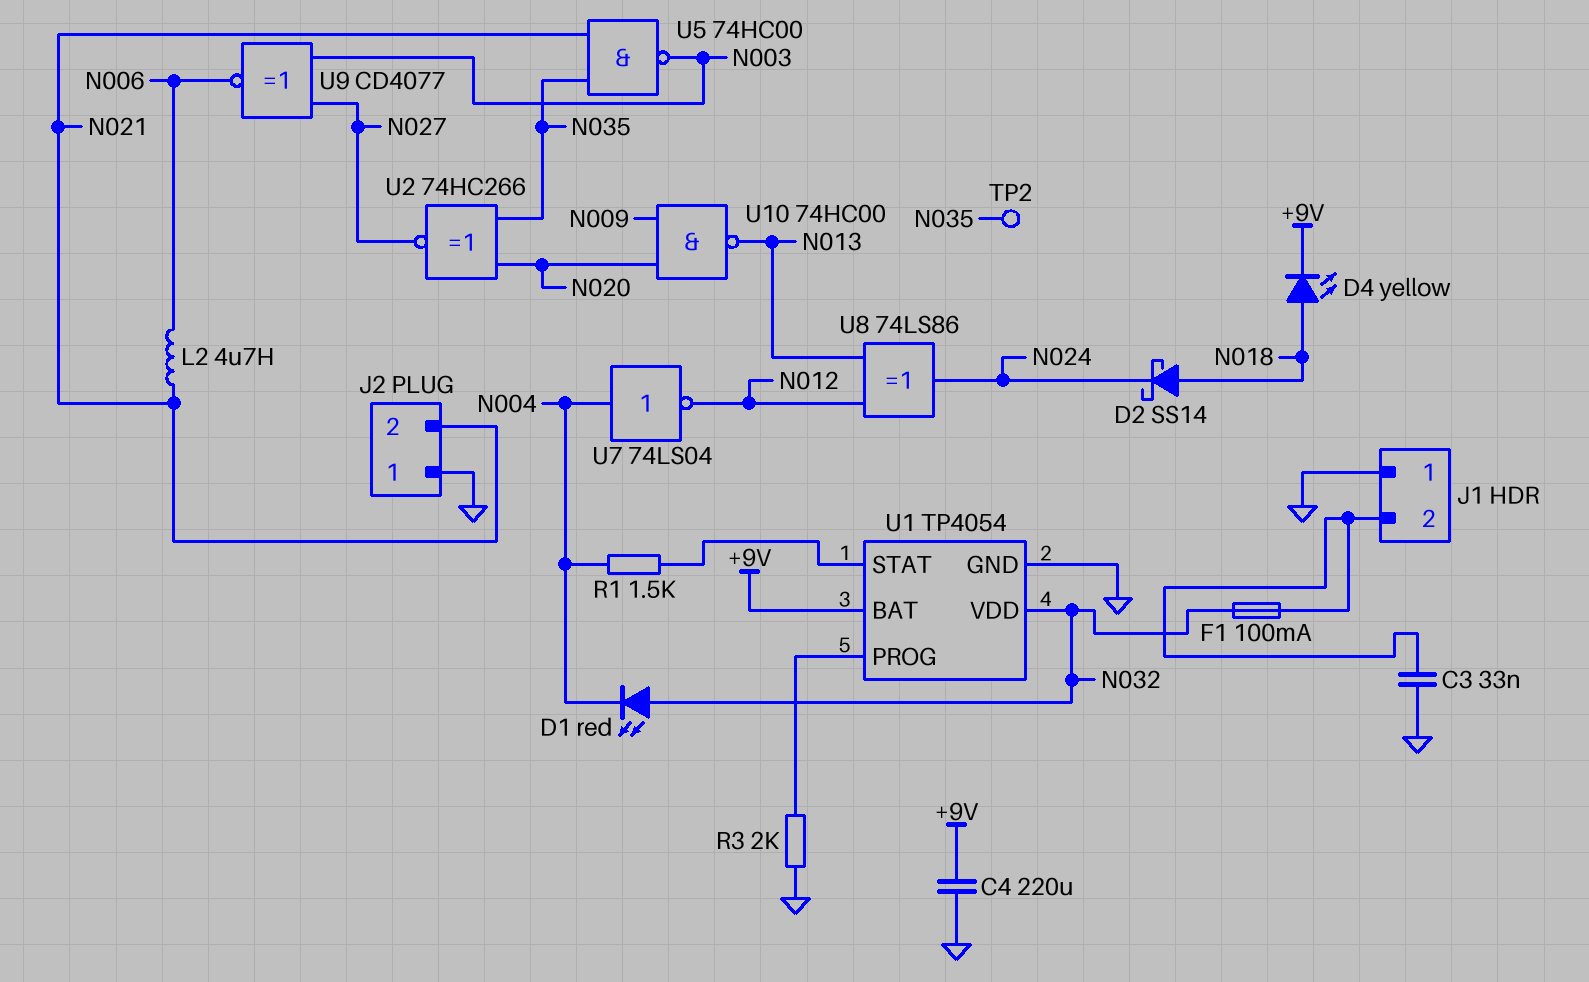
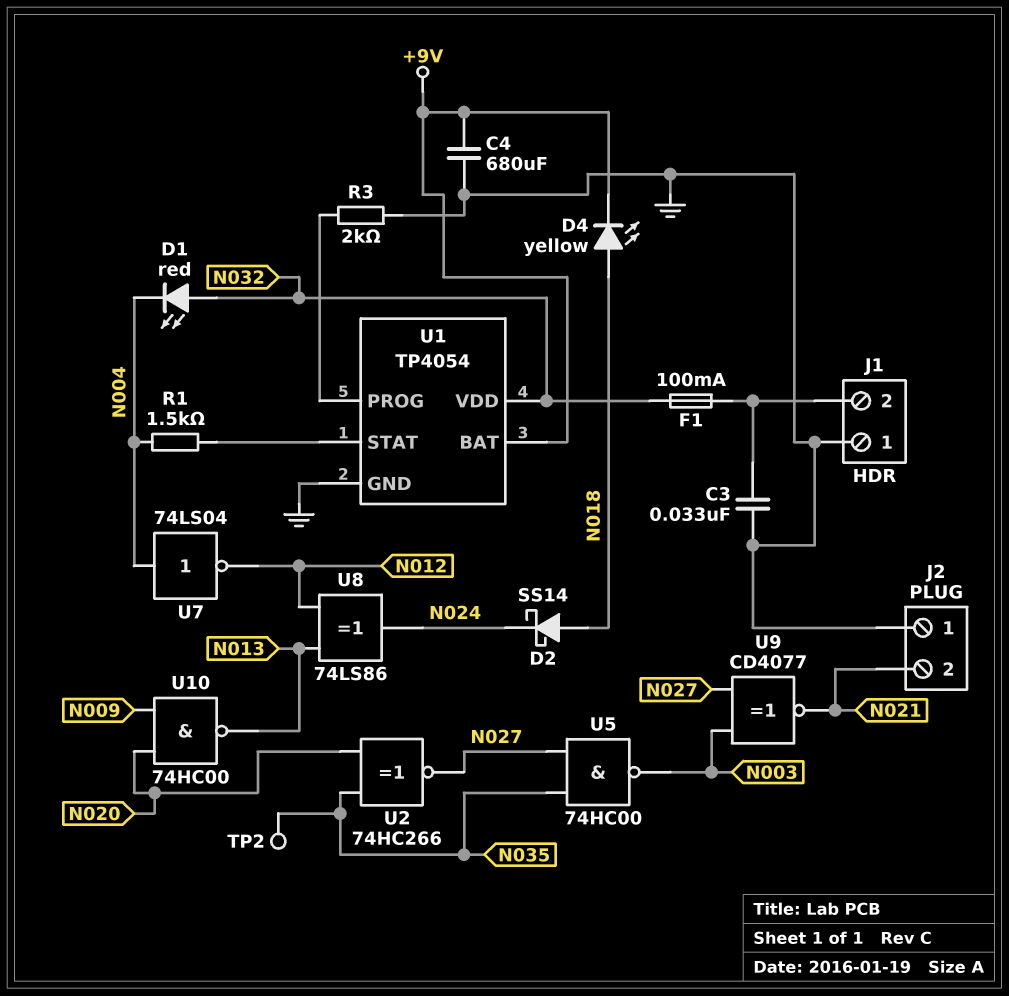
C4: 220uF (+9V, GND) -> 680uF (+9V, GND)
L2: 4.7uH (N006, N021) -> none
U5: NAND 74HC00 (in N021, in N035, out N003) -> NAND 74HC00 (in N027, in N035, out N003)
U9: XNOR CD4077 (in N003, in N027, out N006) -> XNOR CD4077 (in N003, in N027, out N021)

